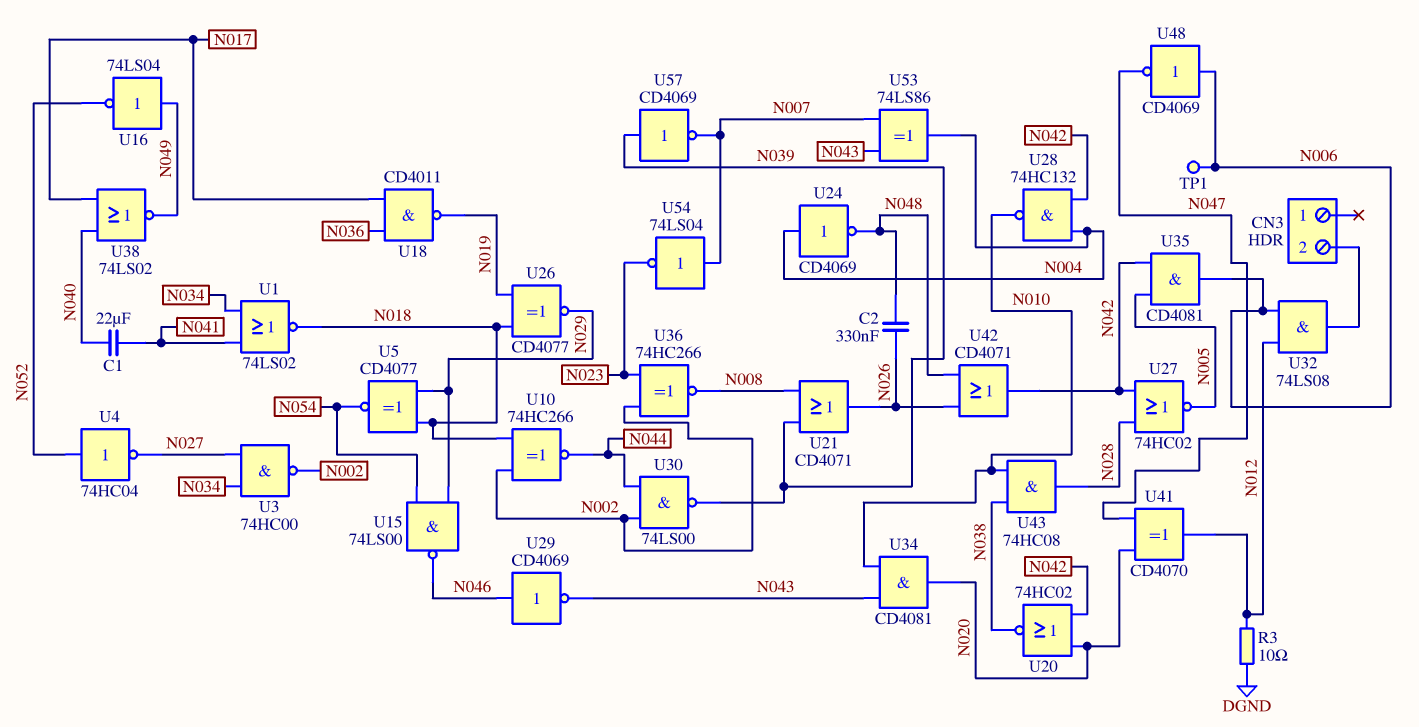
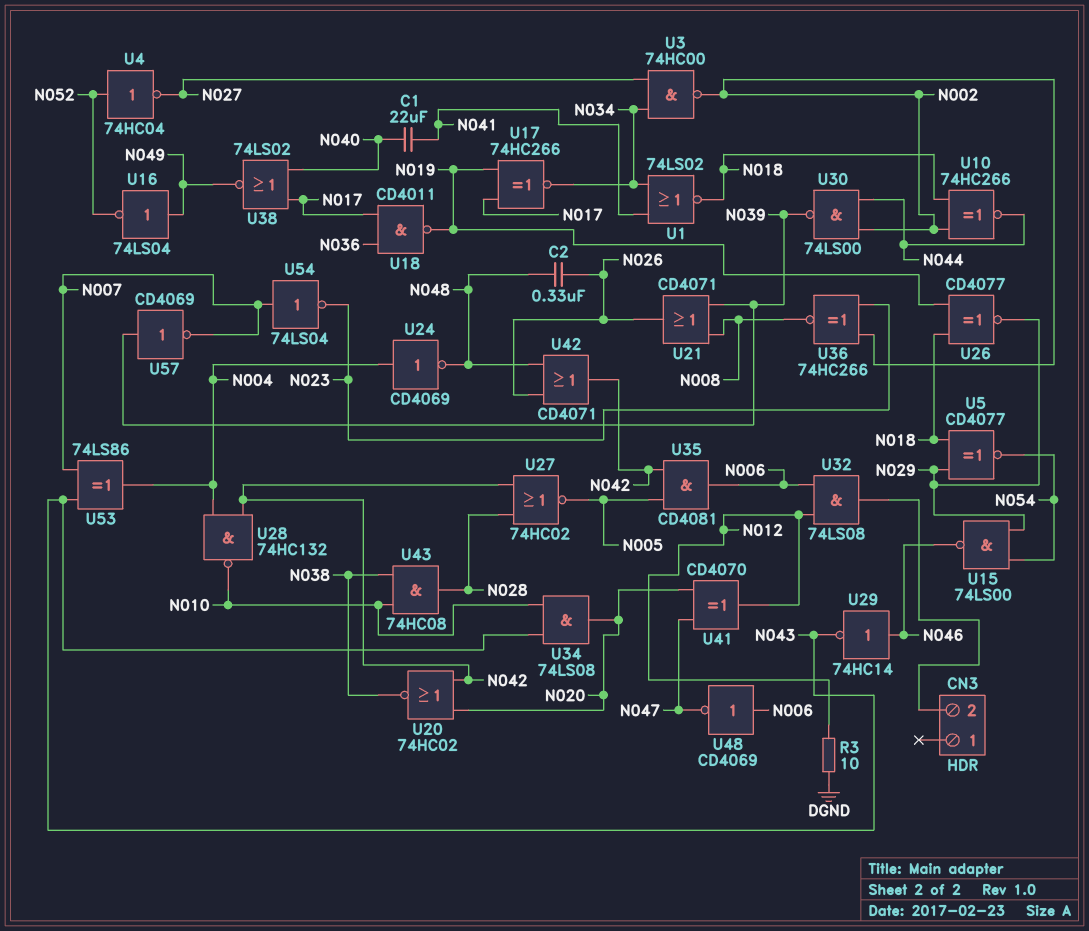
TP1: test point (N006) -> none
U17: none -> XNOR 74HC266 (in N017, in N019, out N034)
U29: NOT CD4069 (in N046, out N043) -> NOT 74HC14 (in N046, out N043)
U34: AND CD4081 (in N010, in N043, out N020) -> AND 74LS08 (in N010, in N043, out N020)

